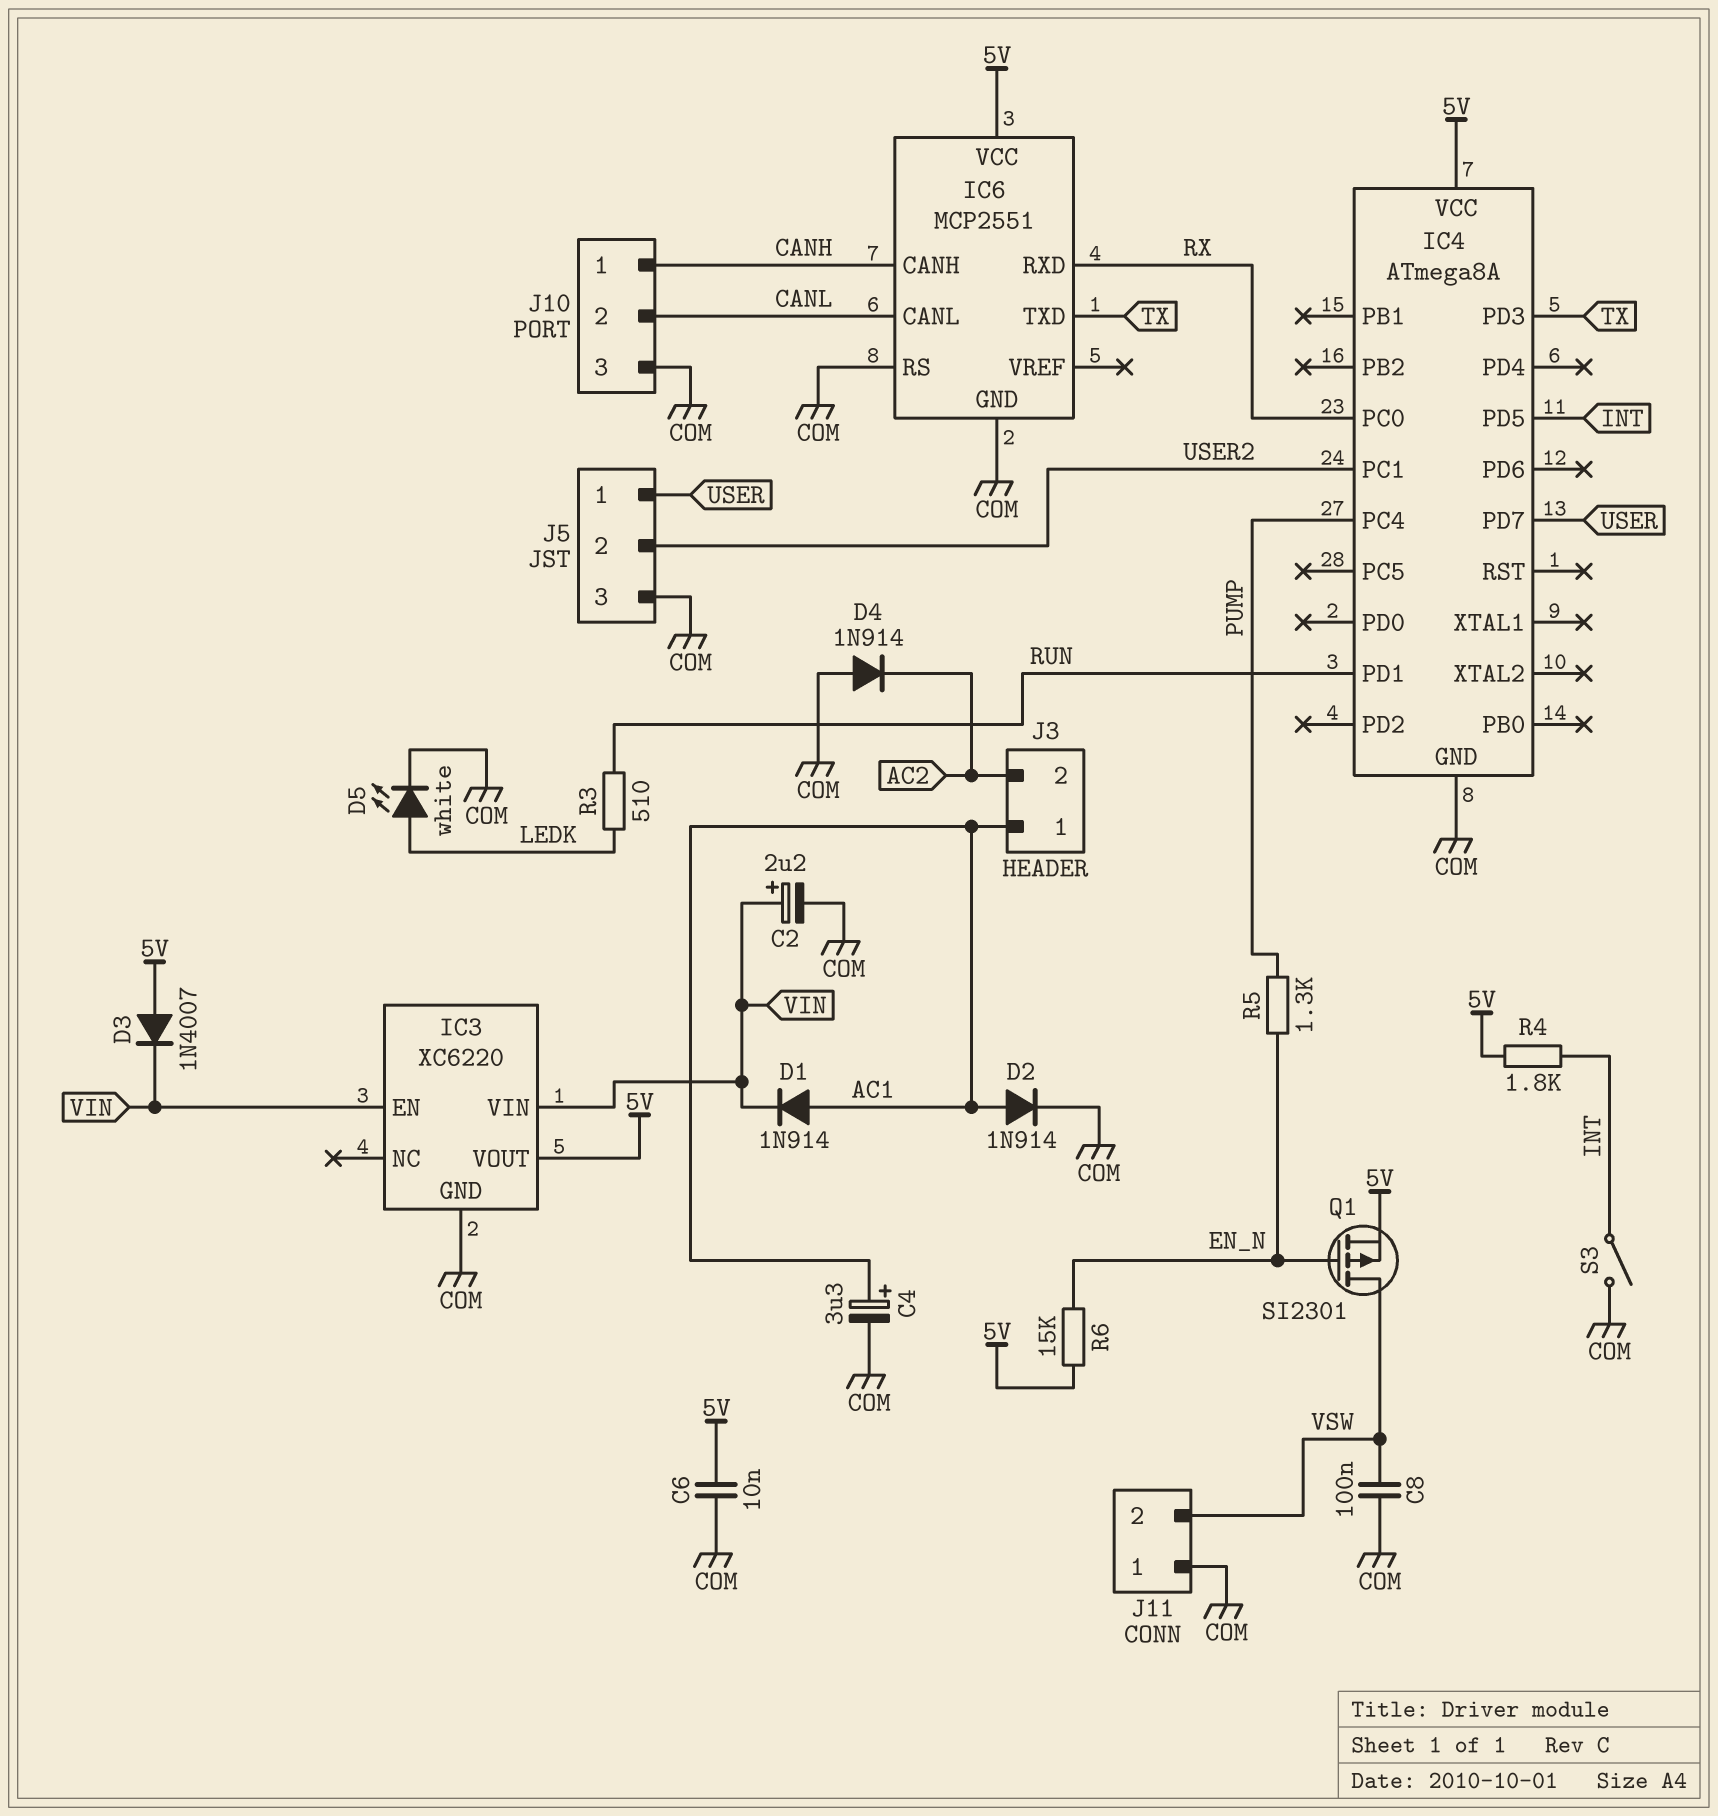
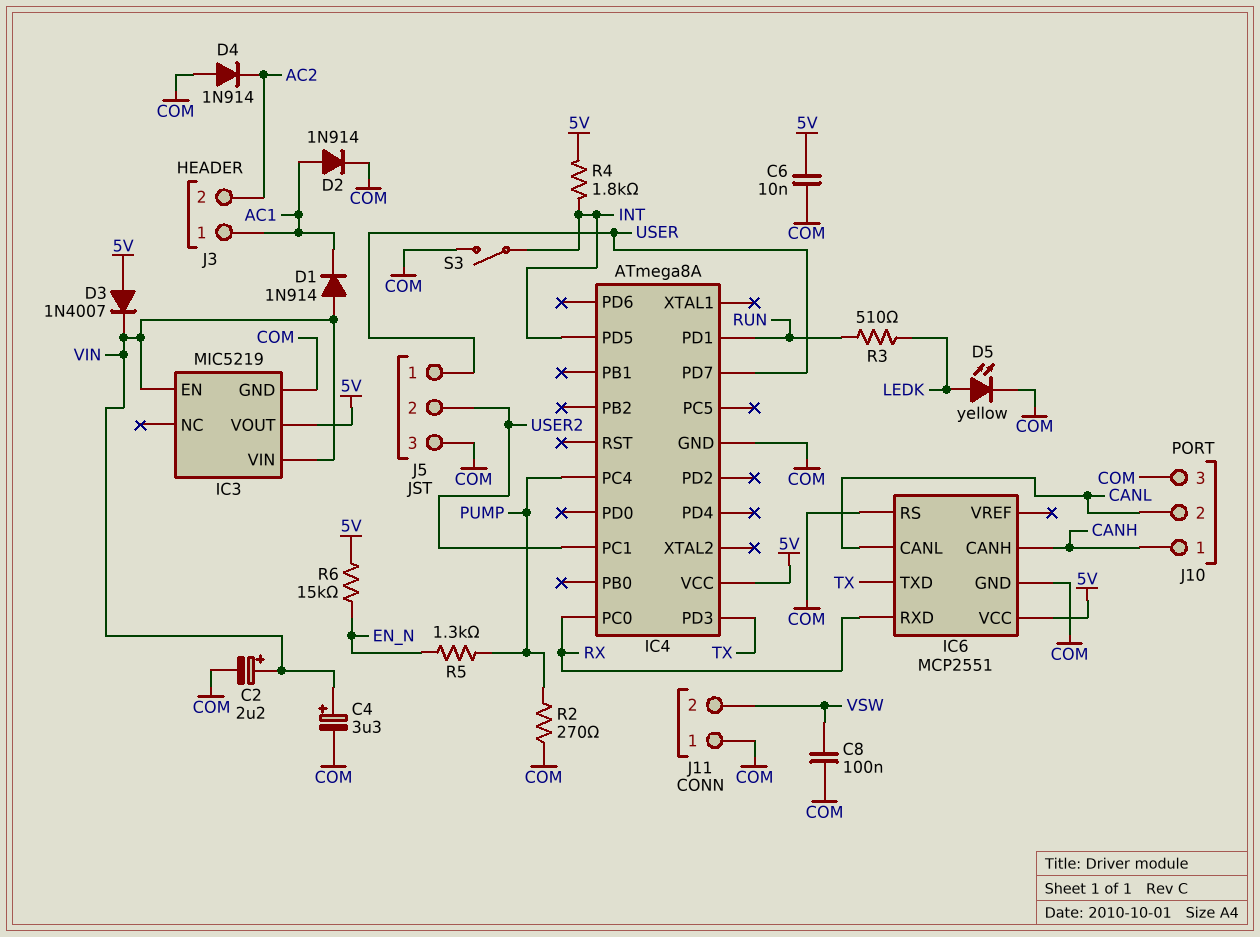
C4: 3.3uF (plus AC1, minus COM) -> 3.3uF (plus VIN, minus COM)
D1: diode 1N914 (A AC1, K VIN) -> diode 1N914 (A VIN, K AC1)
D5: LED white (A LEDK, K COM) -> LED yellow (A LEDK, K COM)
IC3: XC6220 -> MIC5219
Q1: PMOS SI2301 (G EN_N, D VSW, S 5V) -> none
R2: none -> 270 (COM, PUMP)

